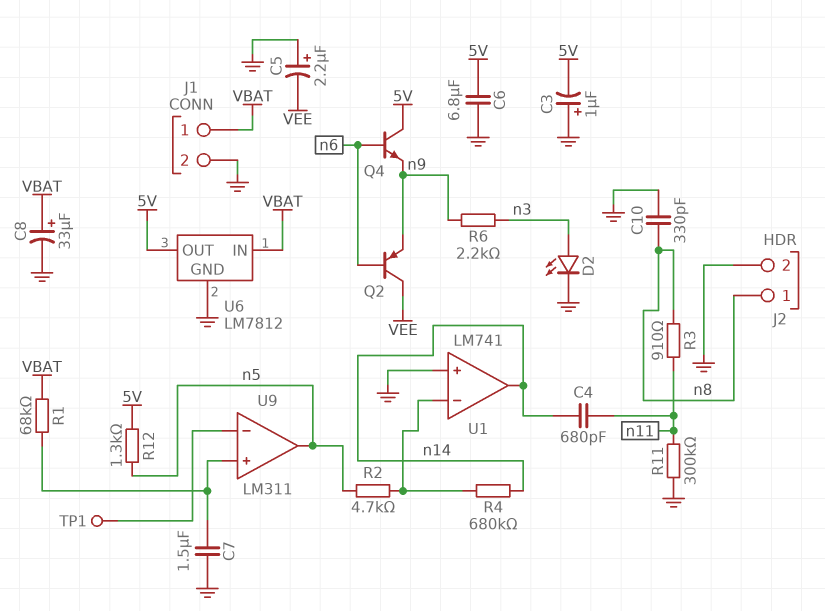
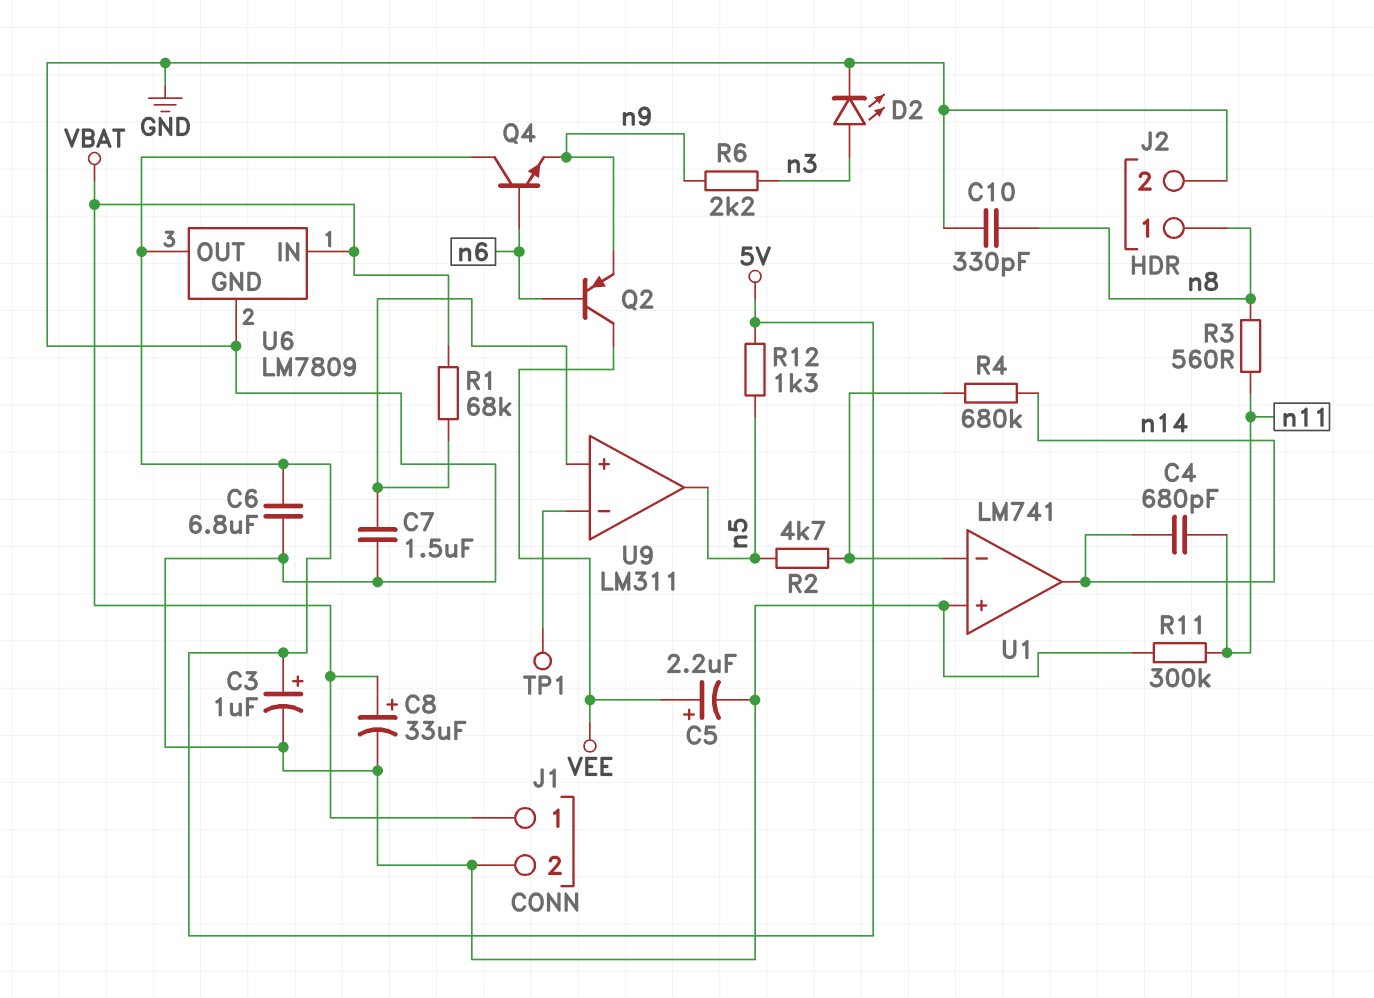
C3: 1uF (plus GND, minus 5V) -> 1uF (plus 5V, minus GND)
C5: 2.2uF (plus GND, minus VEE) -> 2.2uF (plus VEE, minus GND)
R3: 910 (n8, n11) -> 560 (n8, n11)
U6: LM7812 -> LM7809

